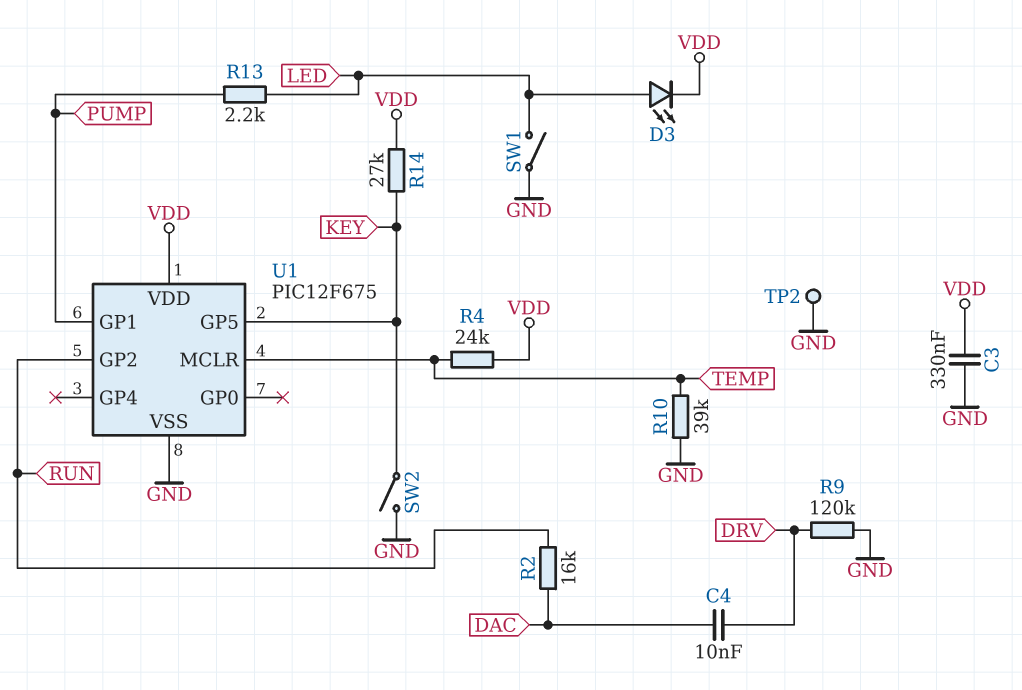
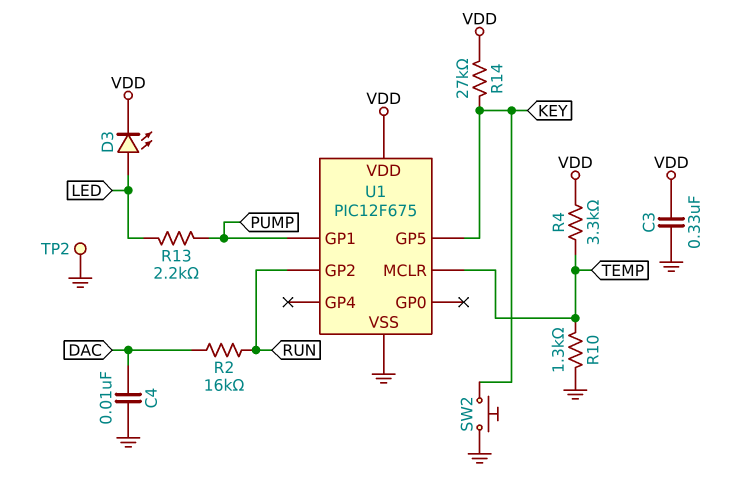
C4: 10nF (DAC, DRV) -> 10nF (DAC, GND)
R4: 24k (TEMP, VDD) -> 3.3k (TEMP, VDD)
R9: 120k (DRV, GND) -> none
R10: 39k (GND, TEMP) -> 1.3k (GND, TEMP)
SW1: switch (GND, LED) -> none
SW2: switch (GND, KEY) -> button (GND, KEY)

